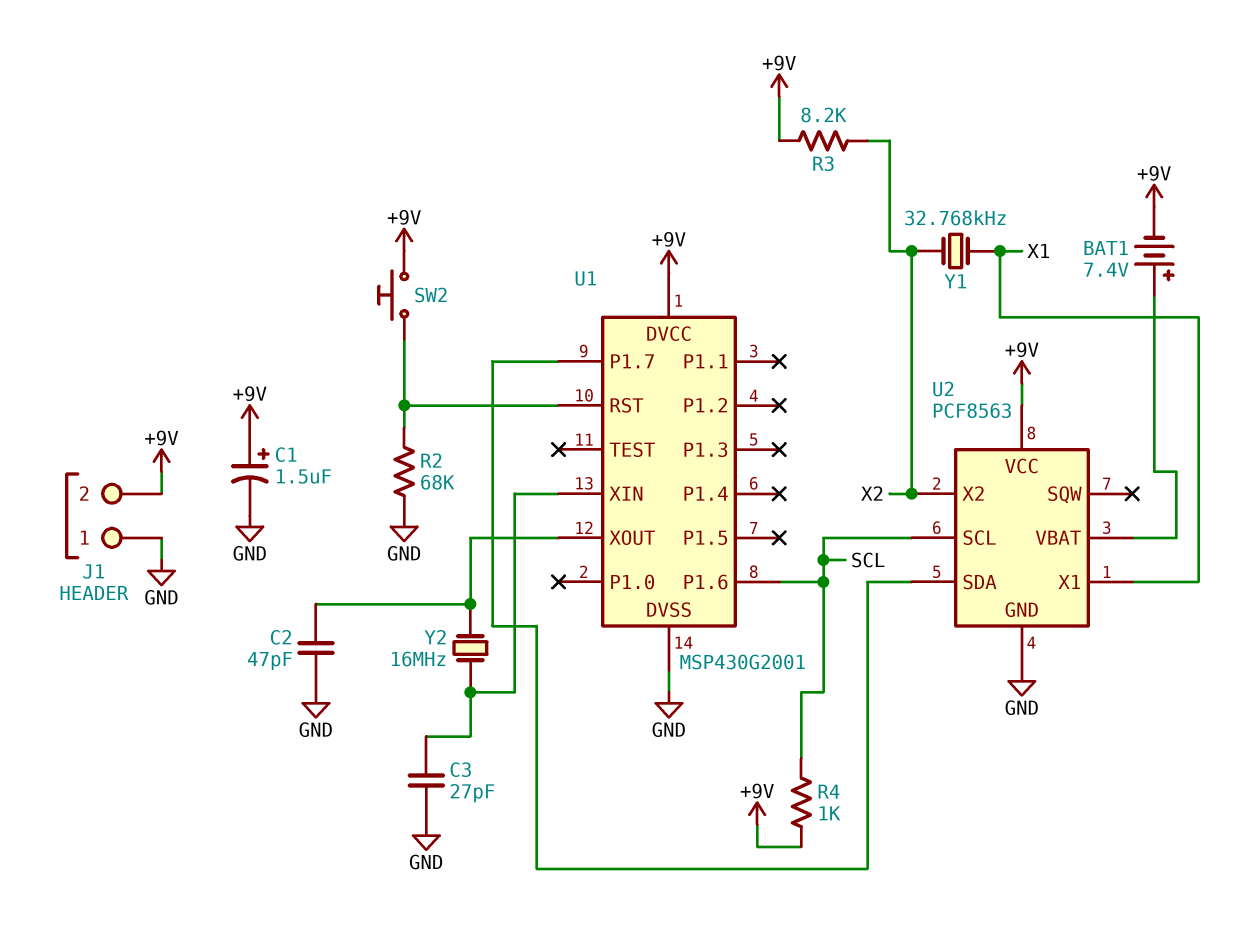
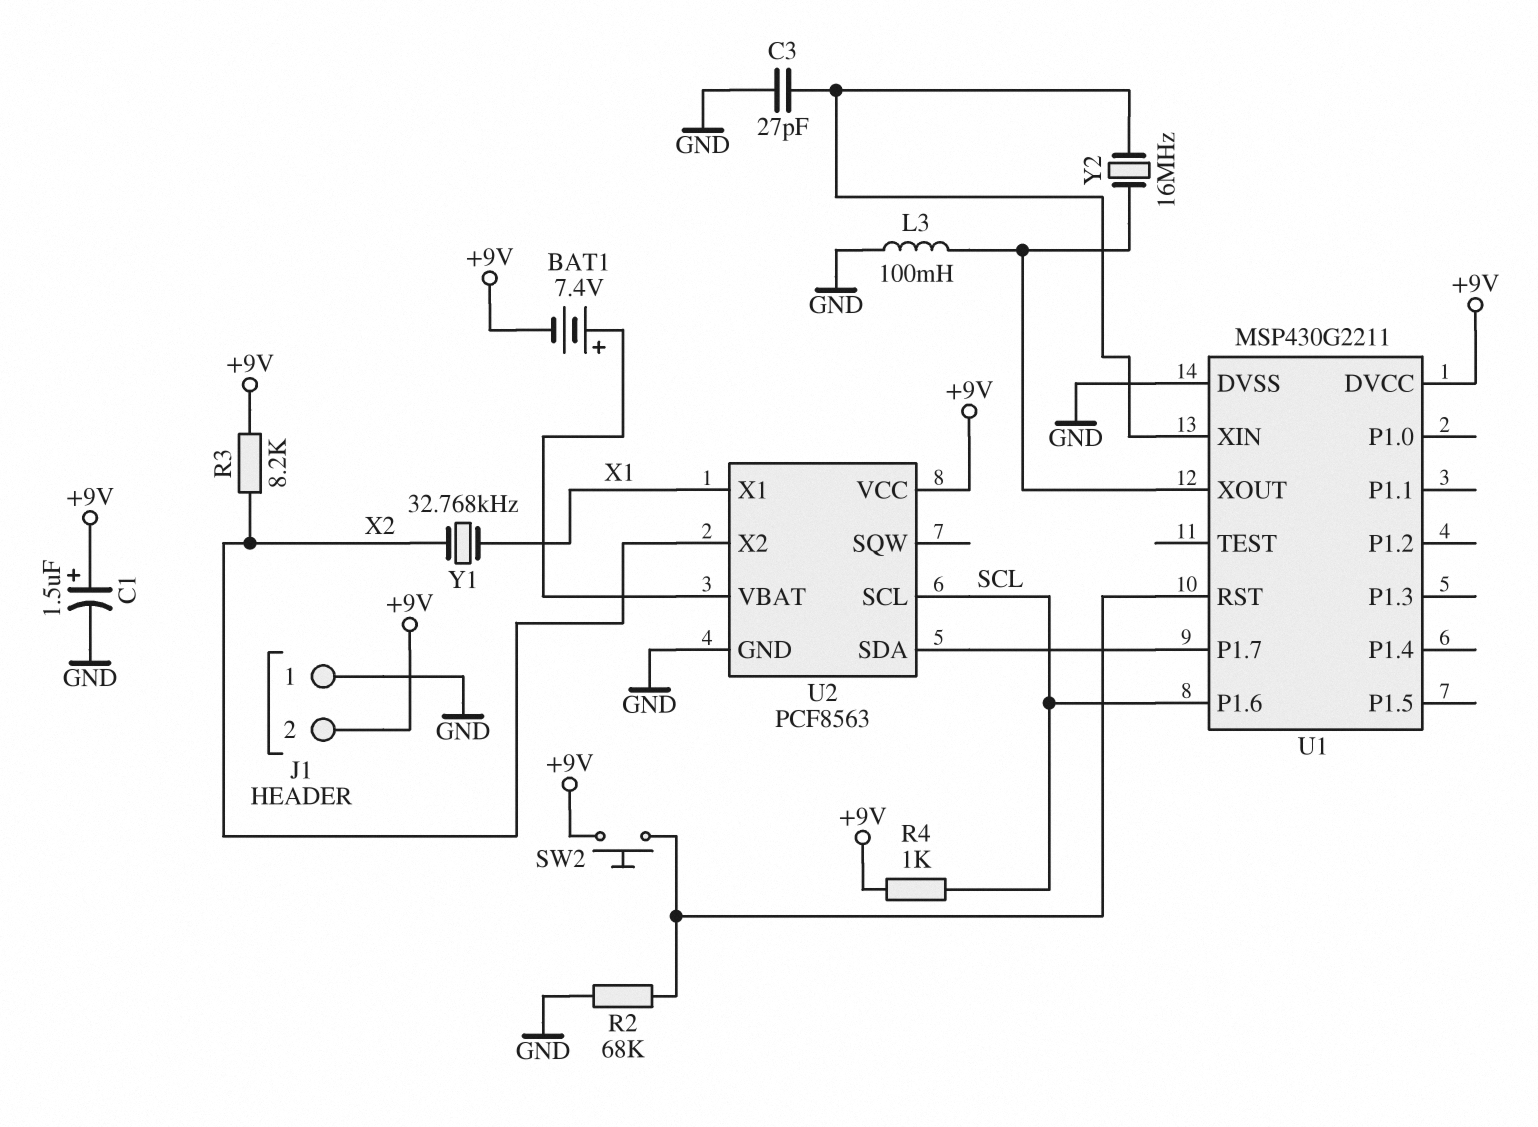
C2: 47pF (GND, U1/XOUT) -> none
L3: none -> 100mH (GND, U1/XOUT)
U1: MSP430G2001 -> MSP430G2211

